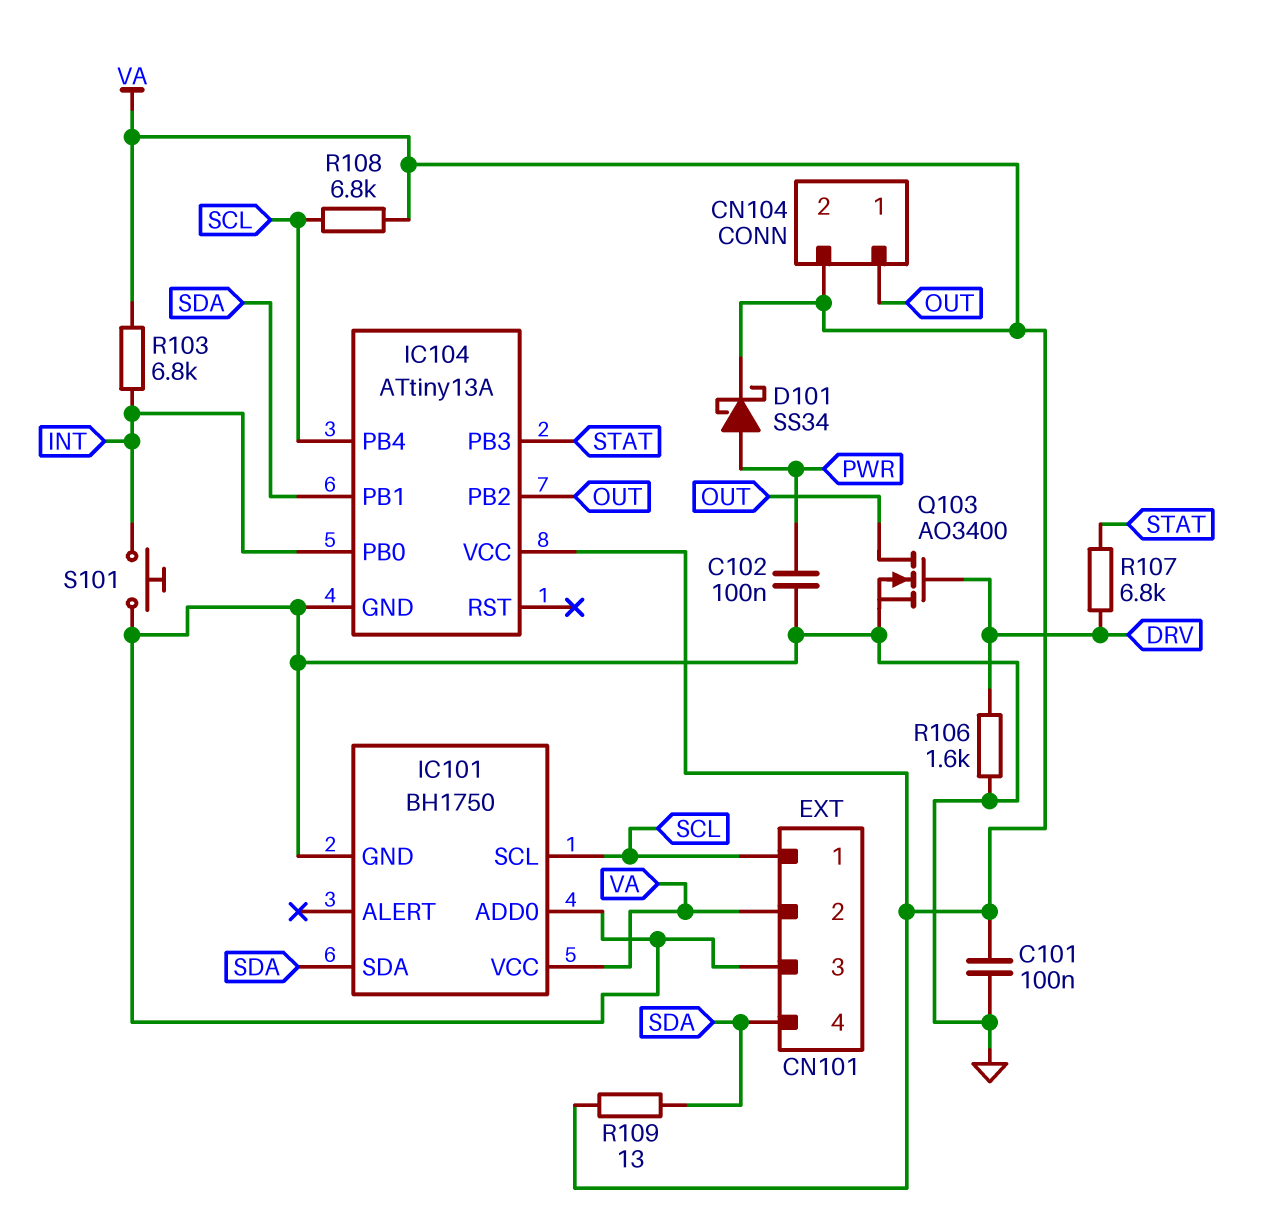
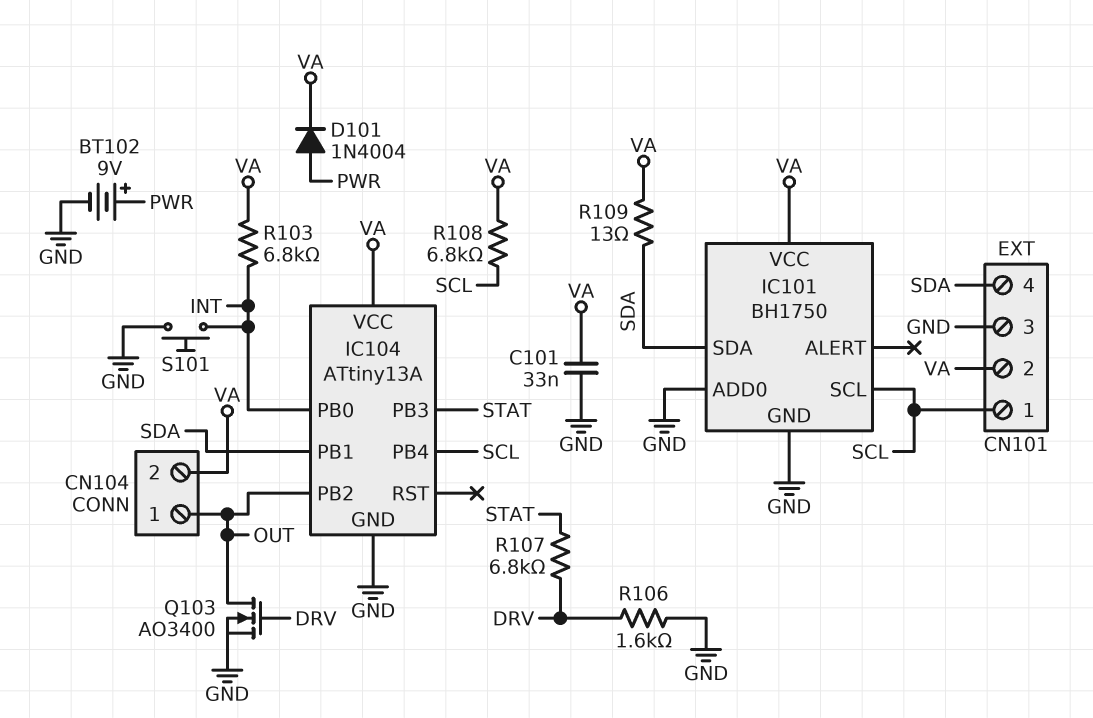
BT102: none -> 9V (plus PWR, minus GND)
C101: 100nF (GND, VA) -> 33nF (GND, VA)
C102: 100nF (GND, PWR) -> none
D101: schottky SS34 (A PWR, K VA) -> diode 1N4004 (A PWR, K VA)

